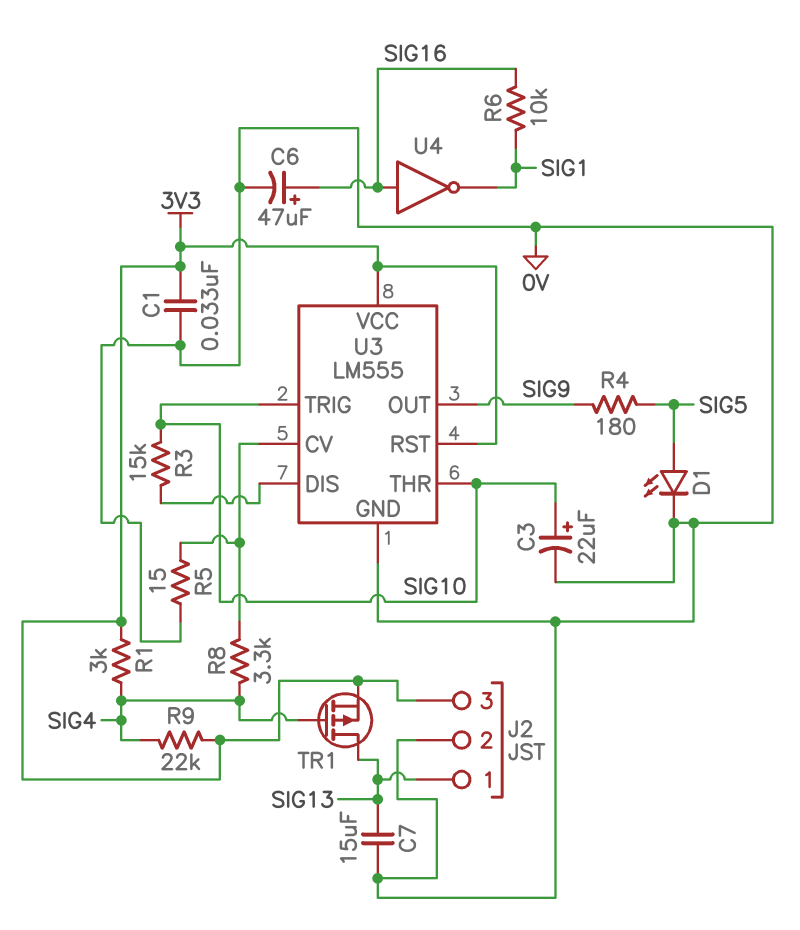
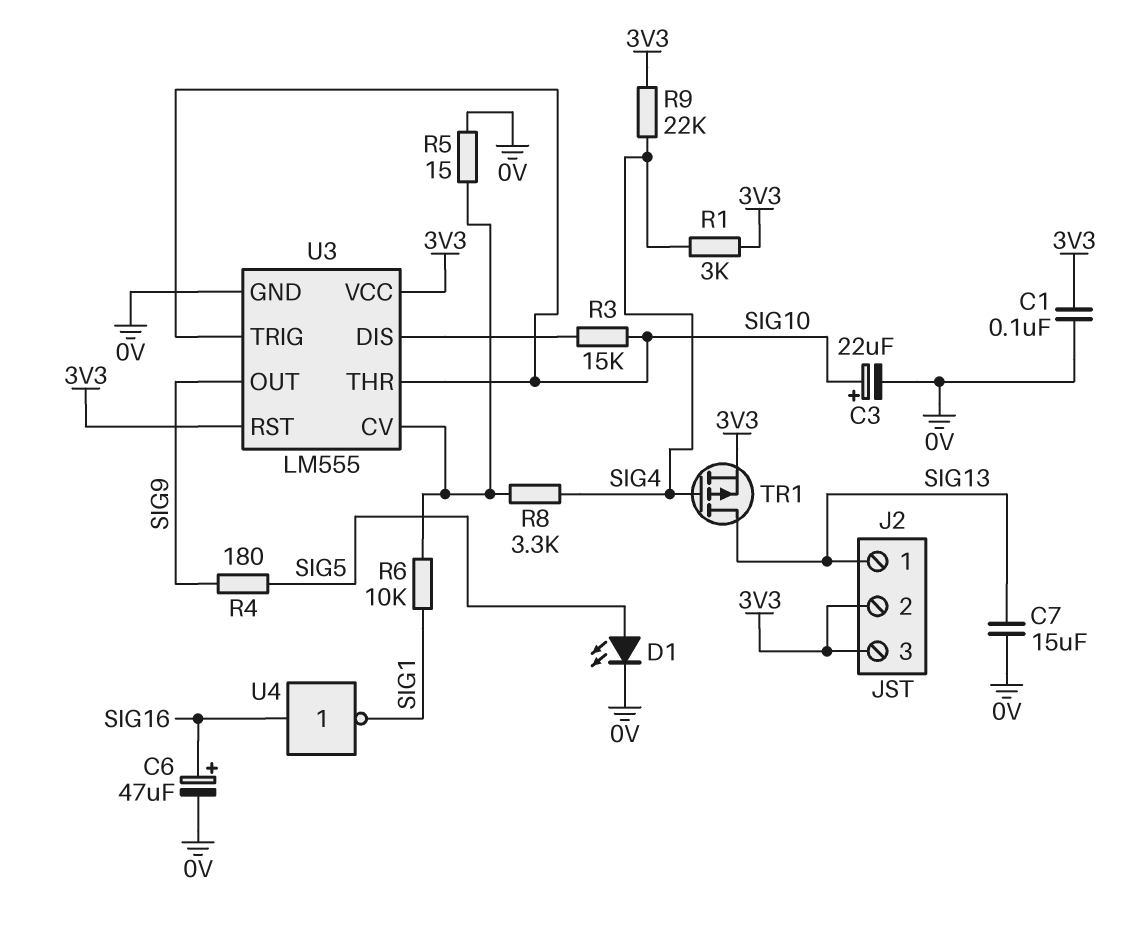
C1: 33nF (0V, 3V3) -> 100nF (0V, 3V3)
J2 pin 2: 0V -> 3V3
R6: 10k (SIG1, SIG16) -> 10k (SIG1, U3/CV)

